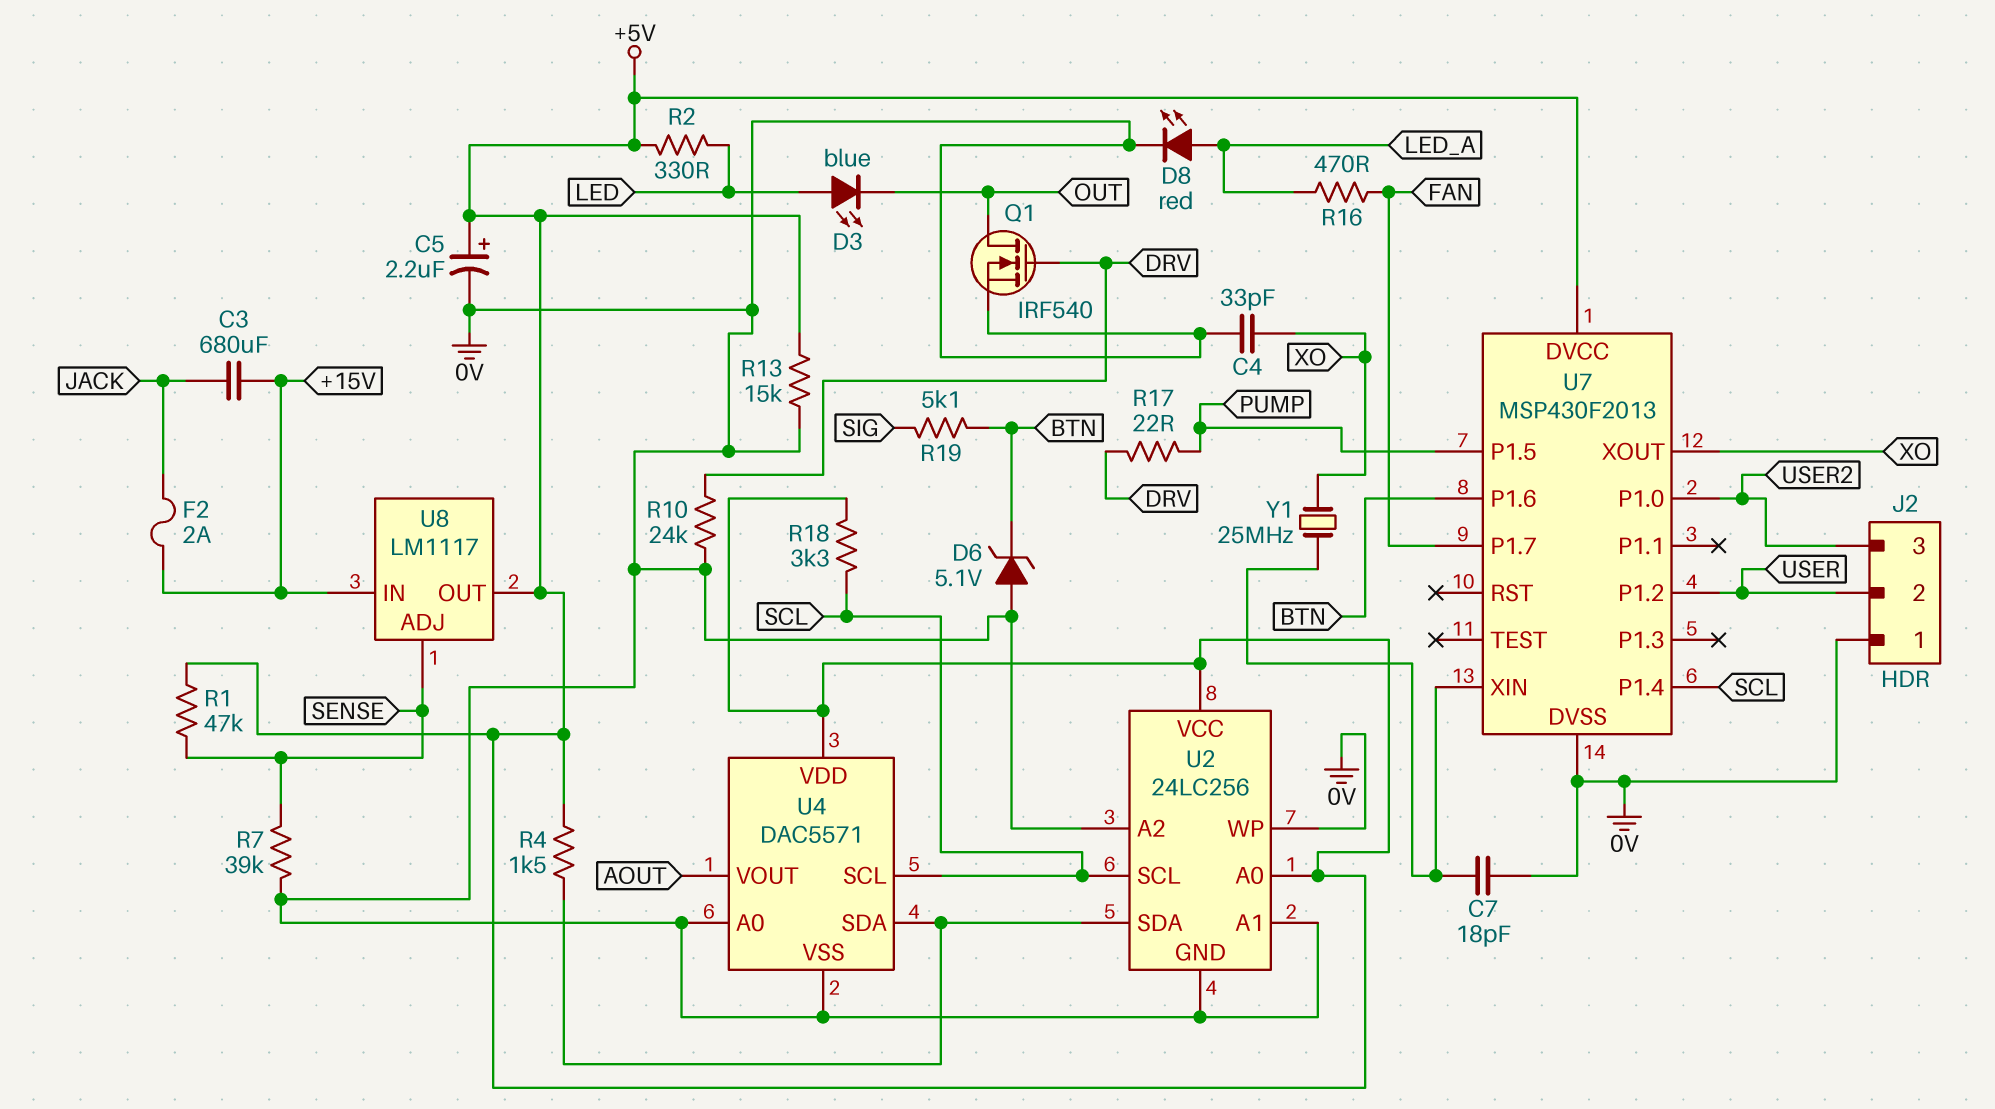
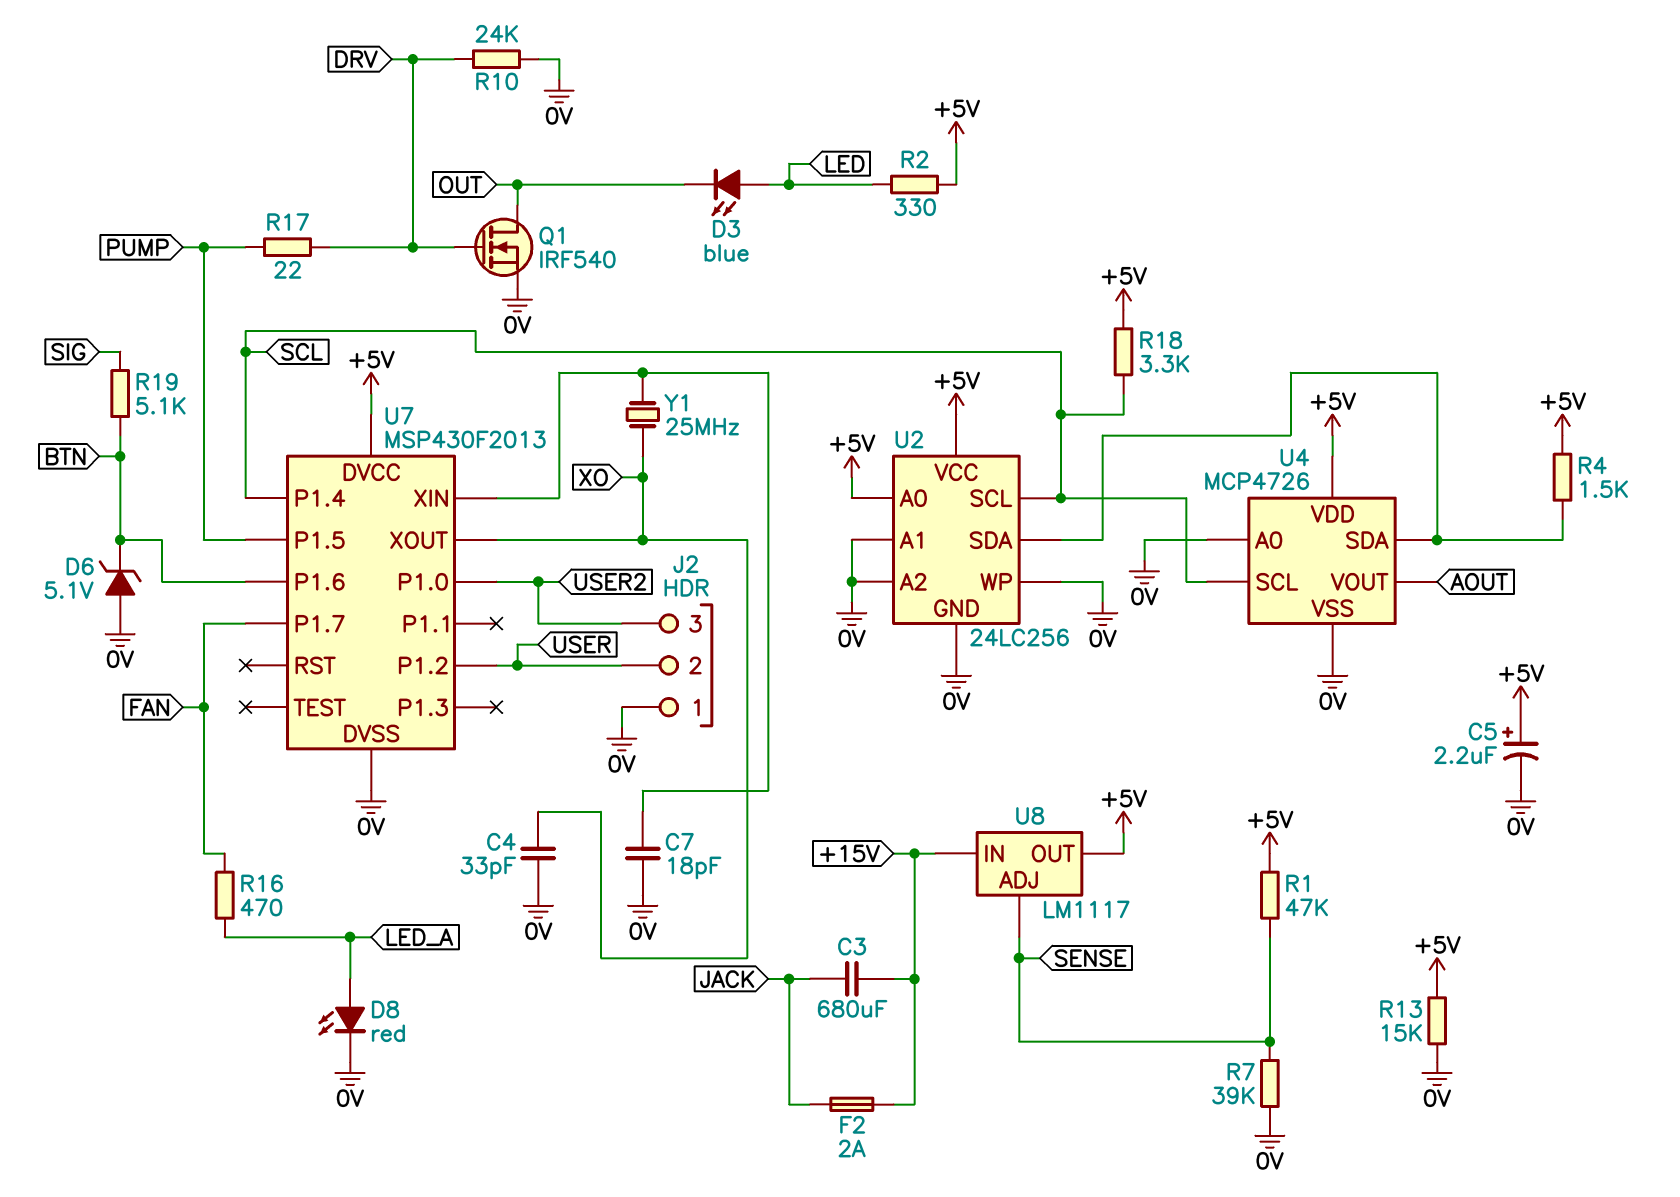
U4: DAC5571 -> MCP4726

